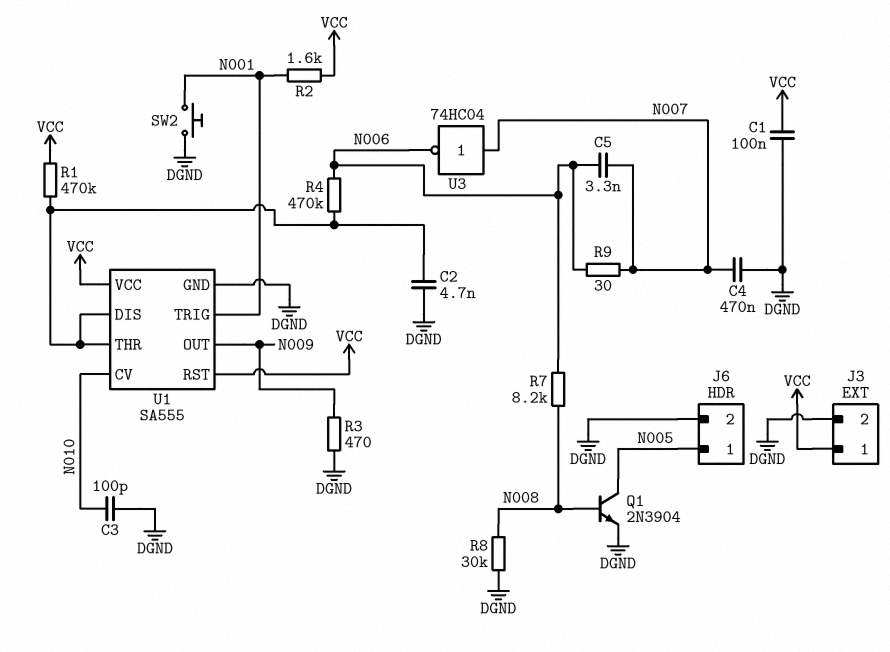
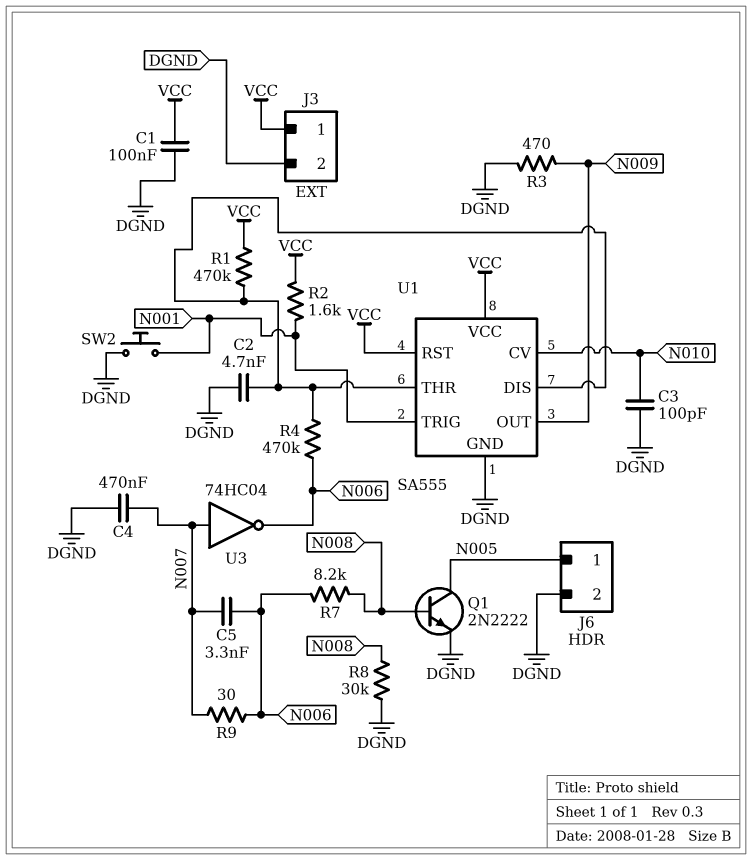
Q1: NPN 2N3904 (B N008, C N005, E DGND) -> NPN 2N2222 (B N008, C N005, E DGND)

